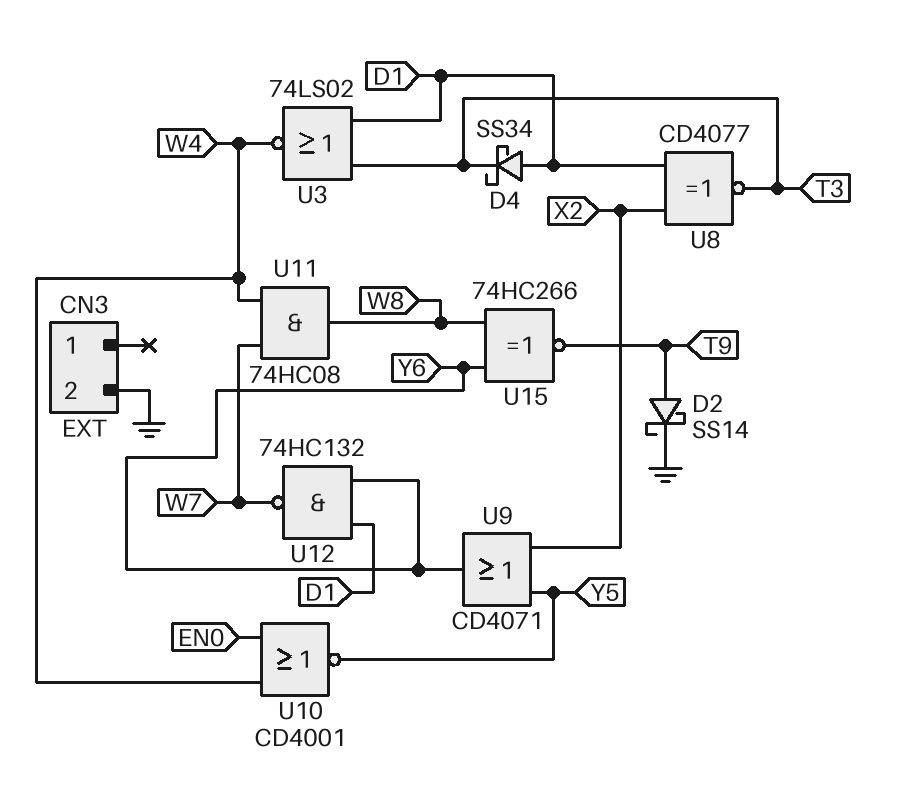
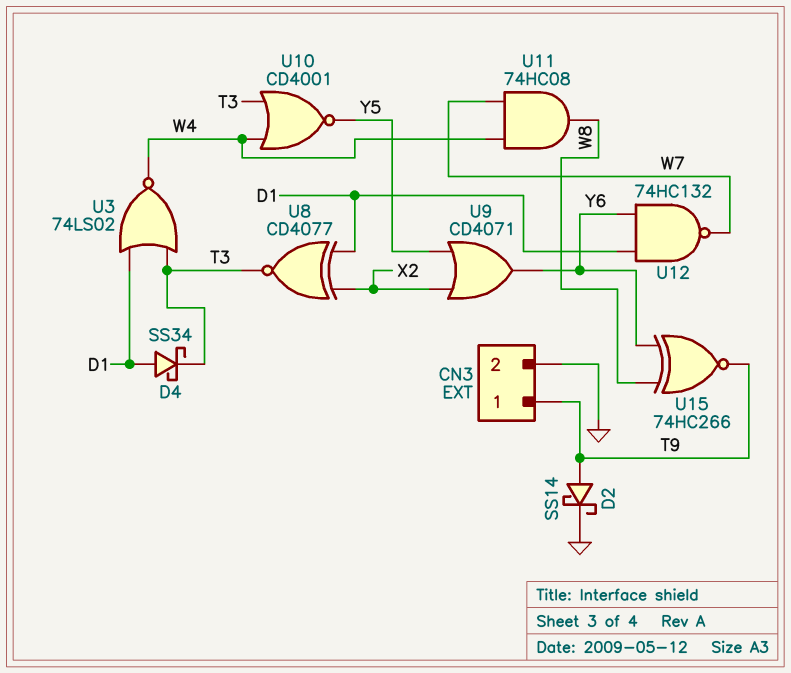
CN3 pin 1: none -> T9
U10: NOR CD4001 (in EN0, in W4, out Y5) -> NOR CD4001 (in T3, in W4, out Y5)

